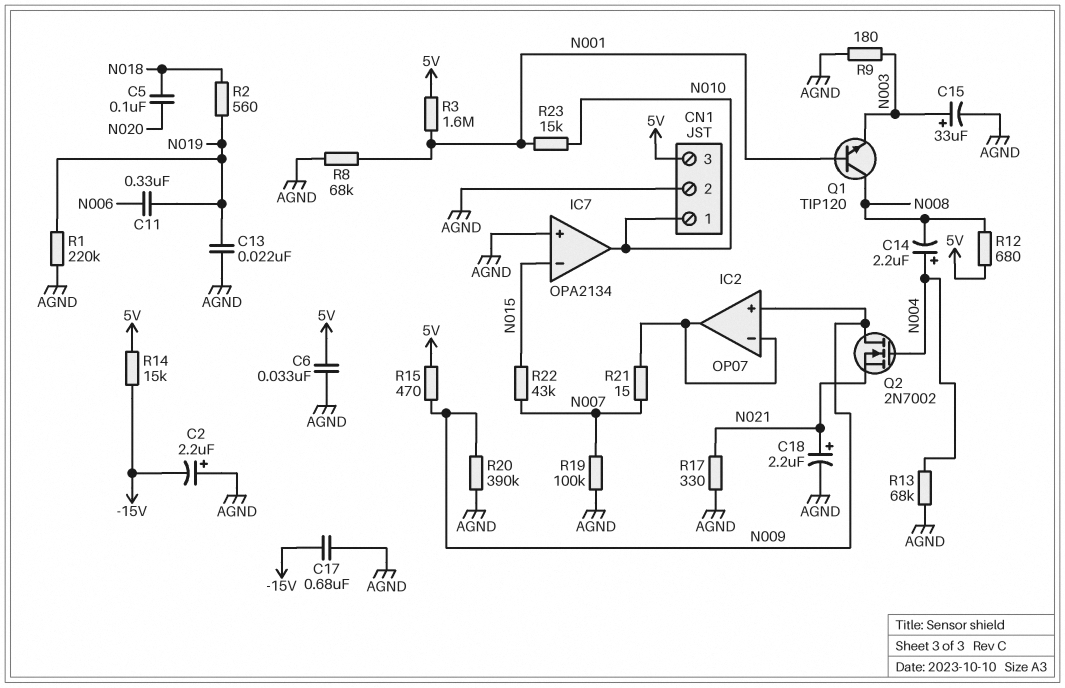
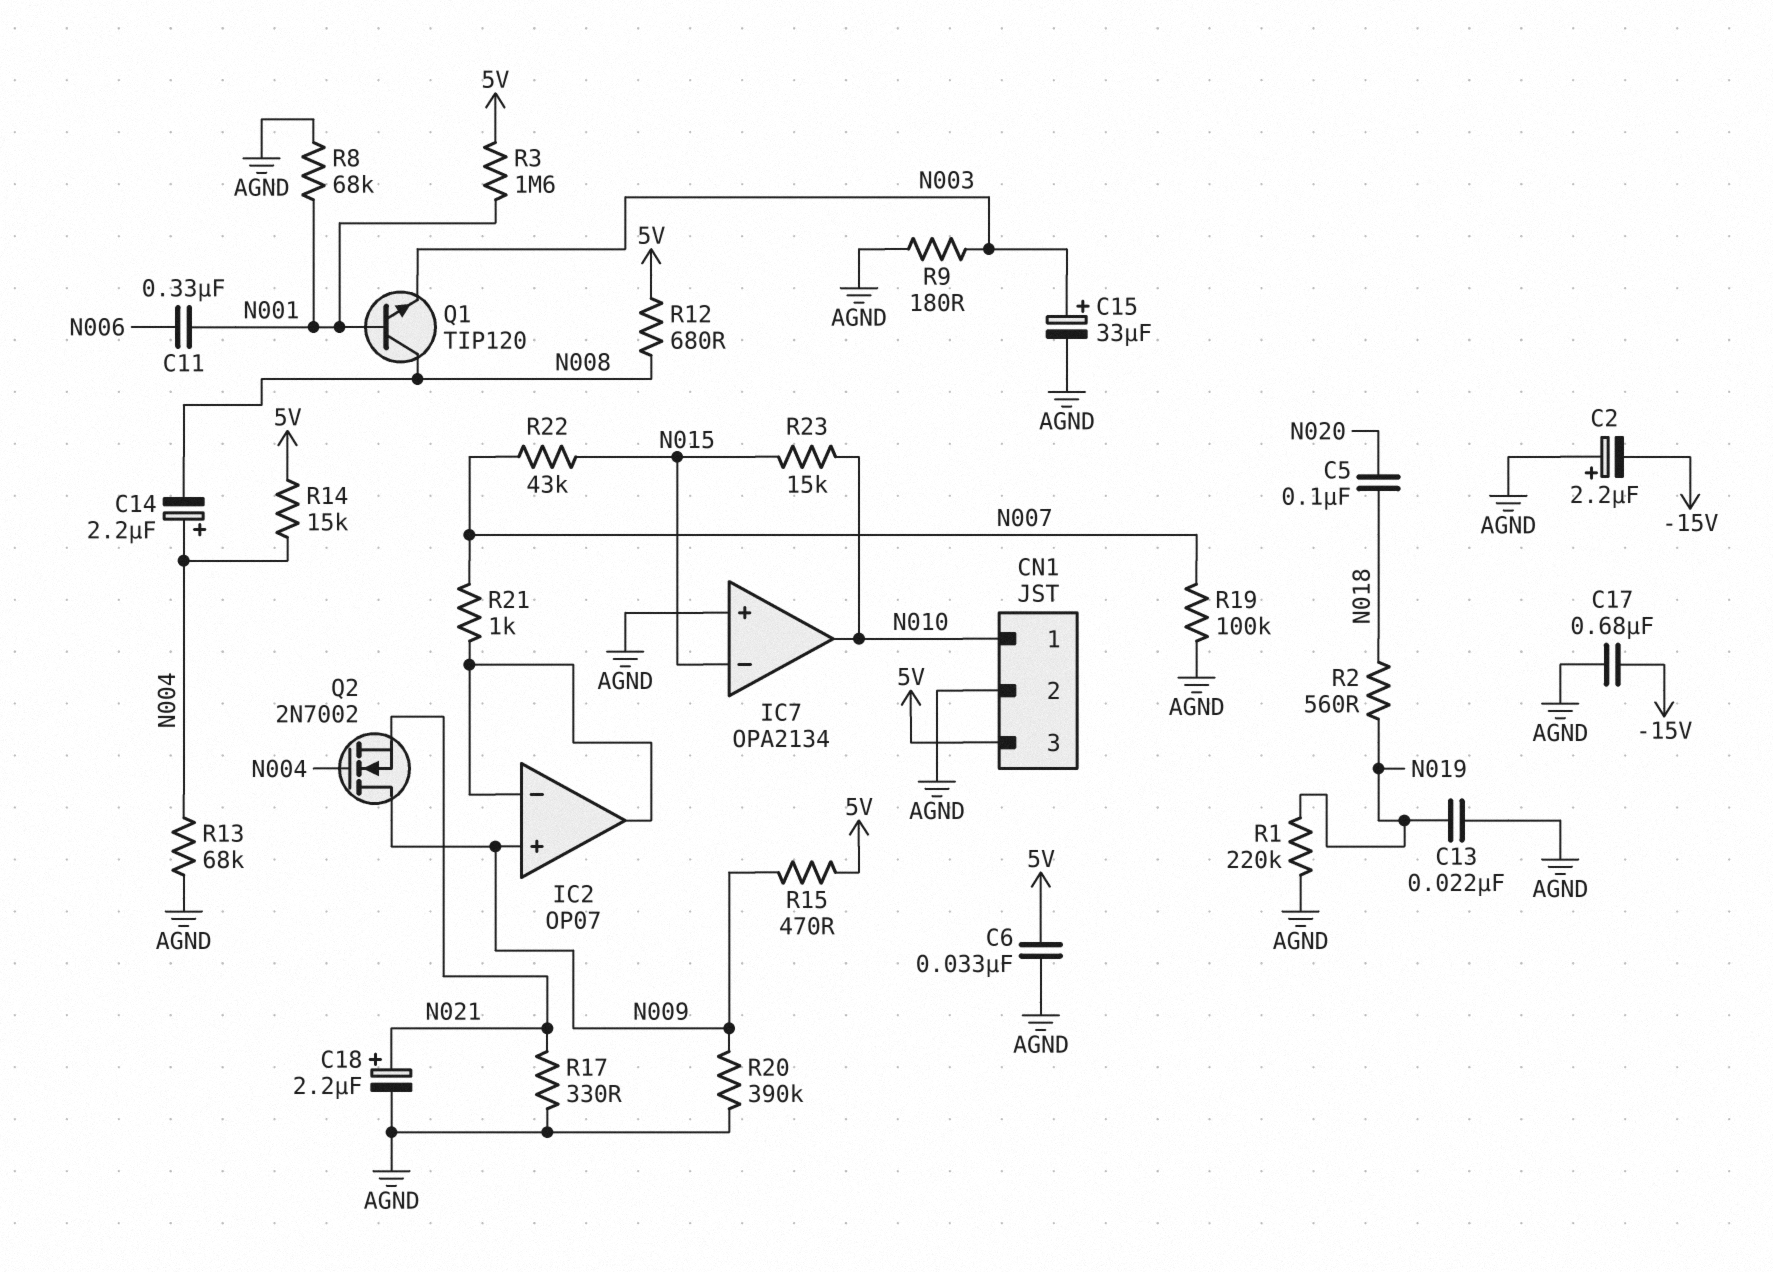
C11: 330nF (N006, N019) -> 330nF (N001, N006)
R14: 15k (-15V, 5V) -> 15k (5V, N004)
R21: 15 (IC2/in-, N007) -> 1k (IC2/in-, N007)
R23: 15k (N001, N010) -> 15k (N010, N015)

